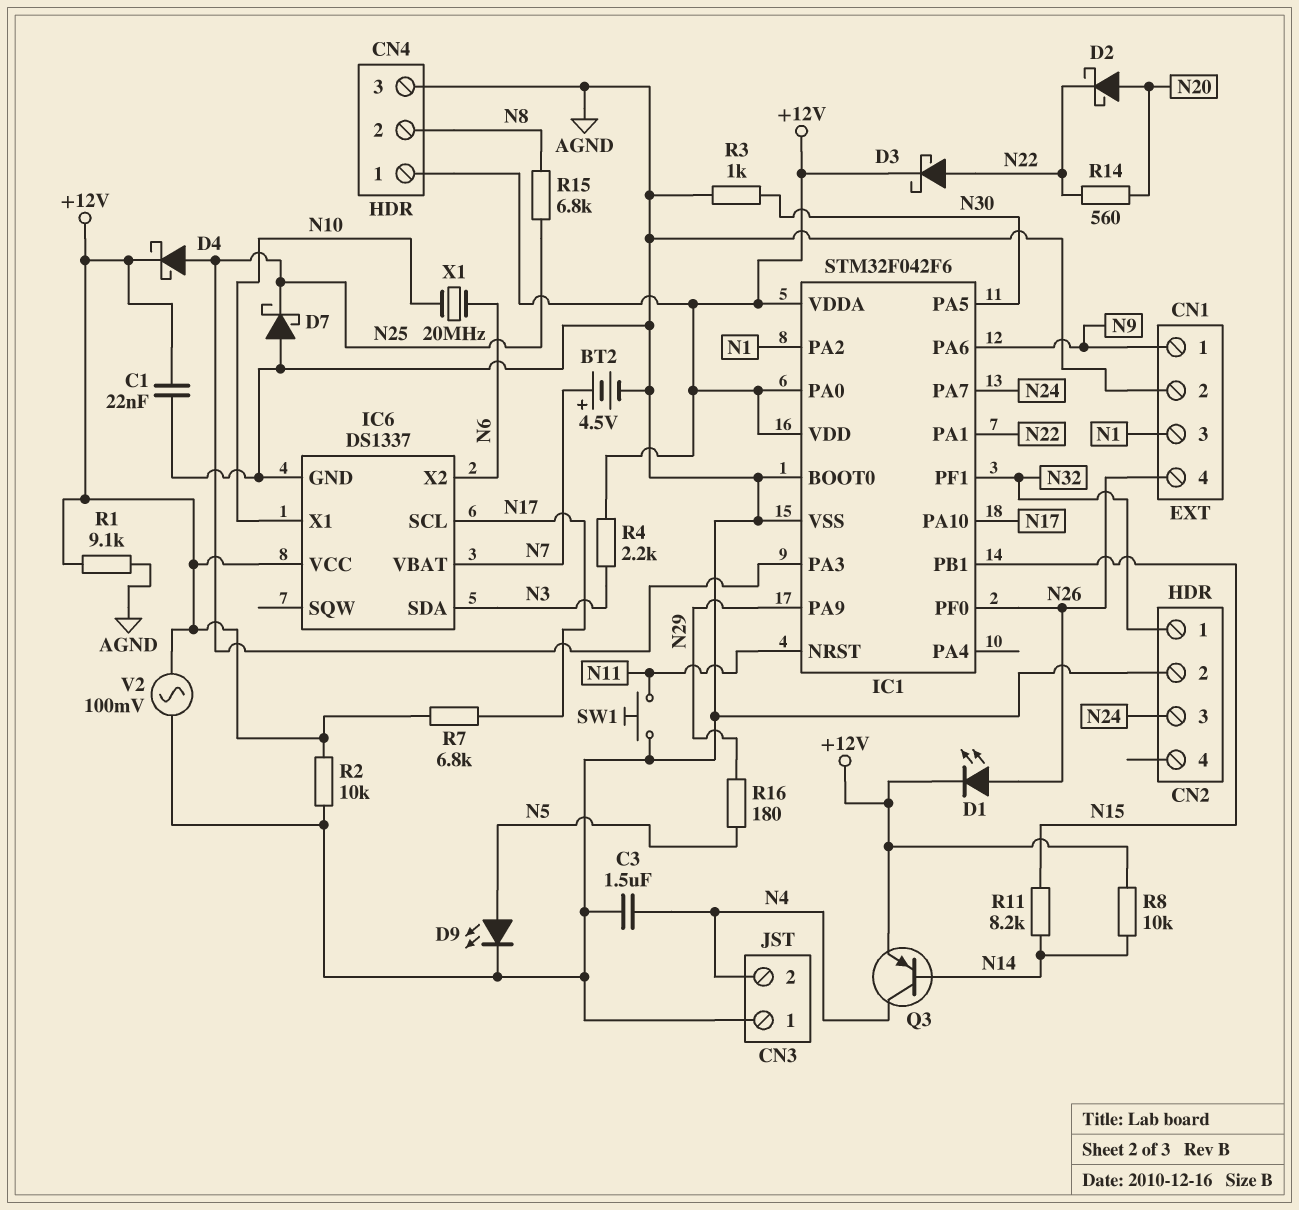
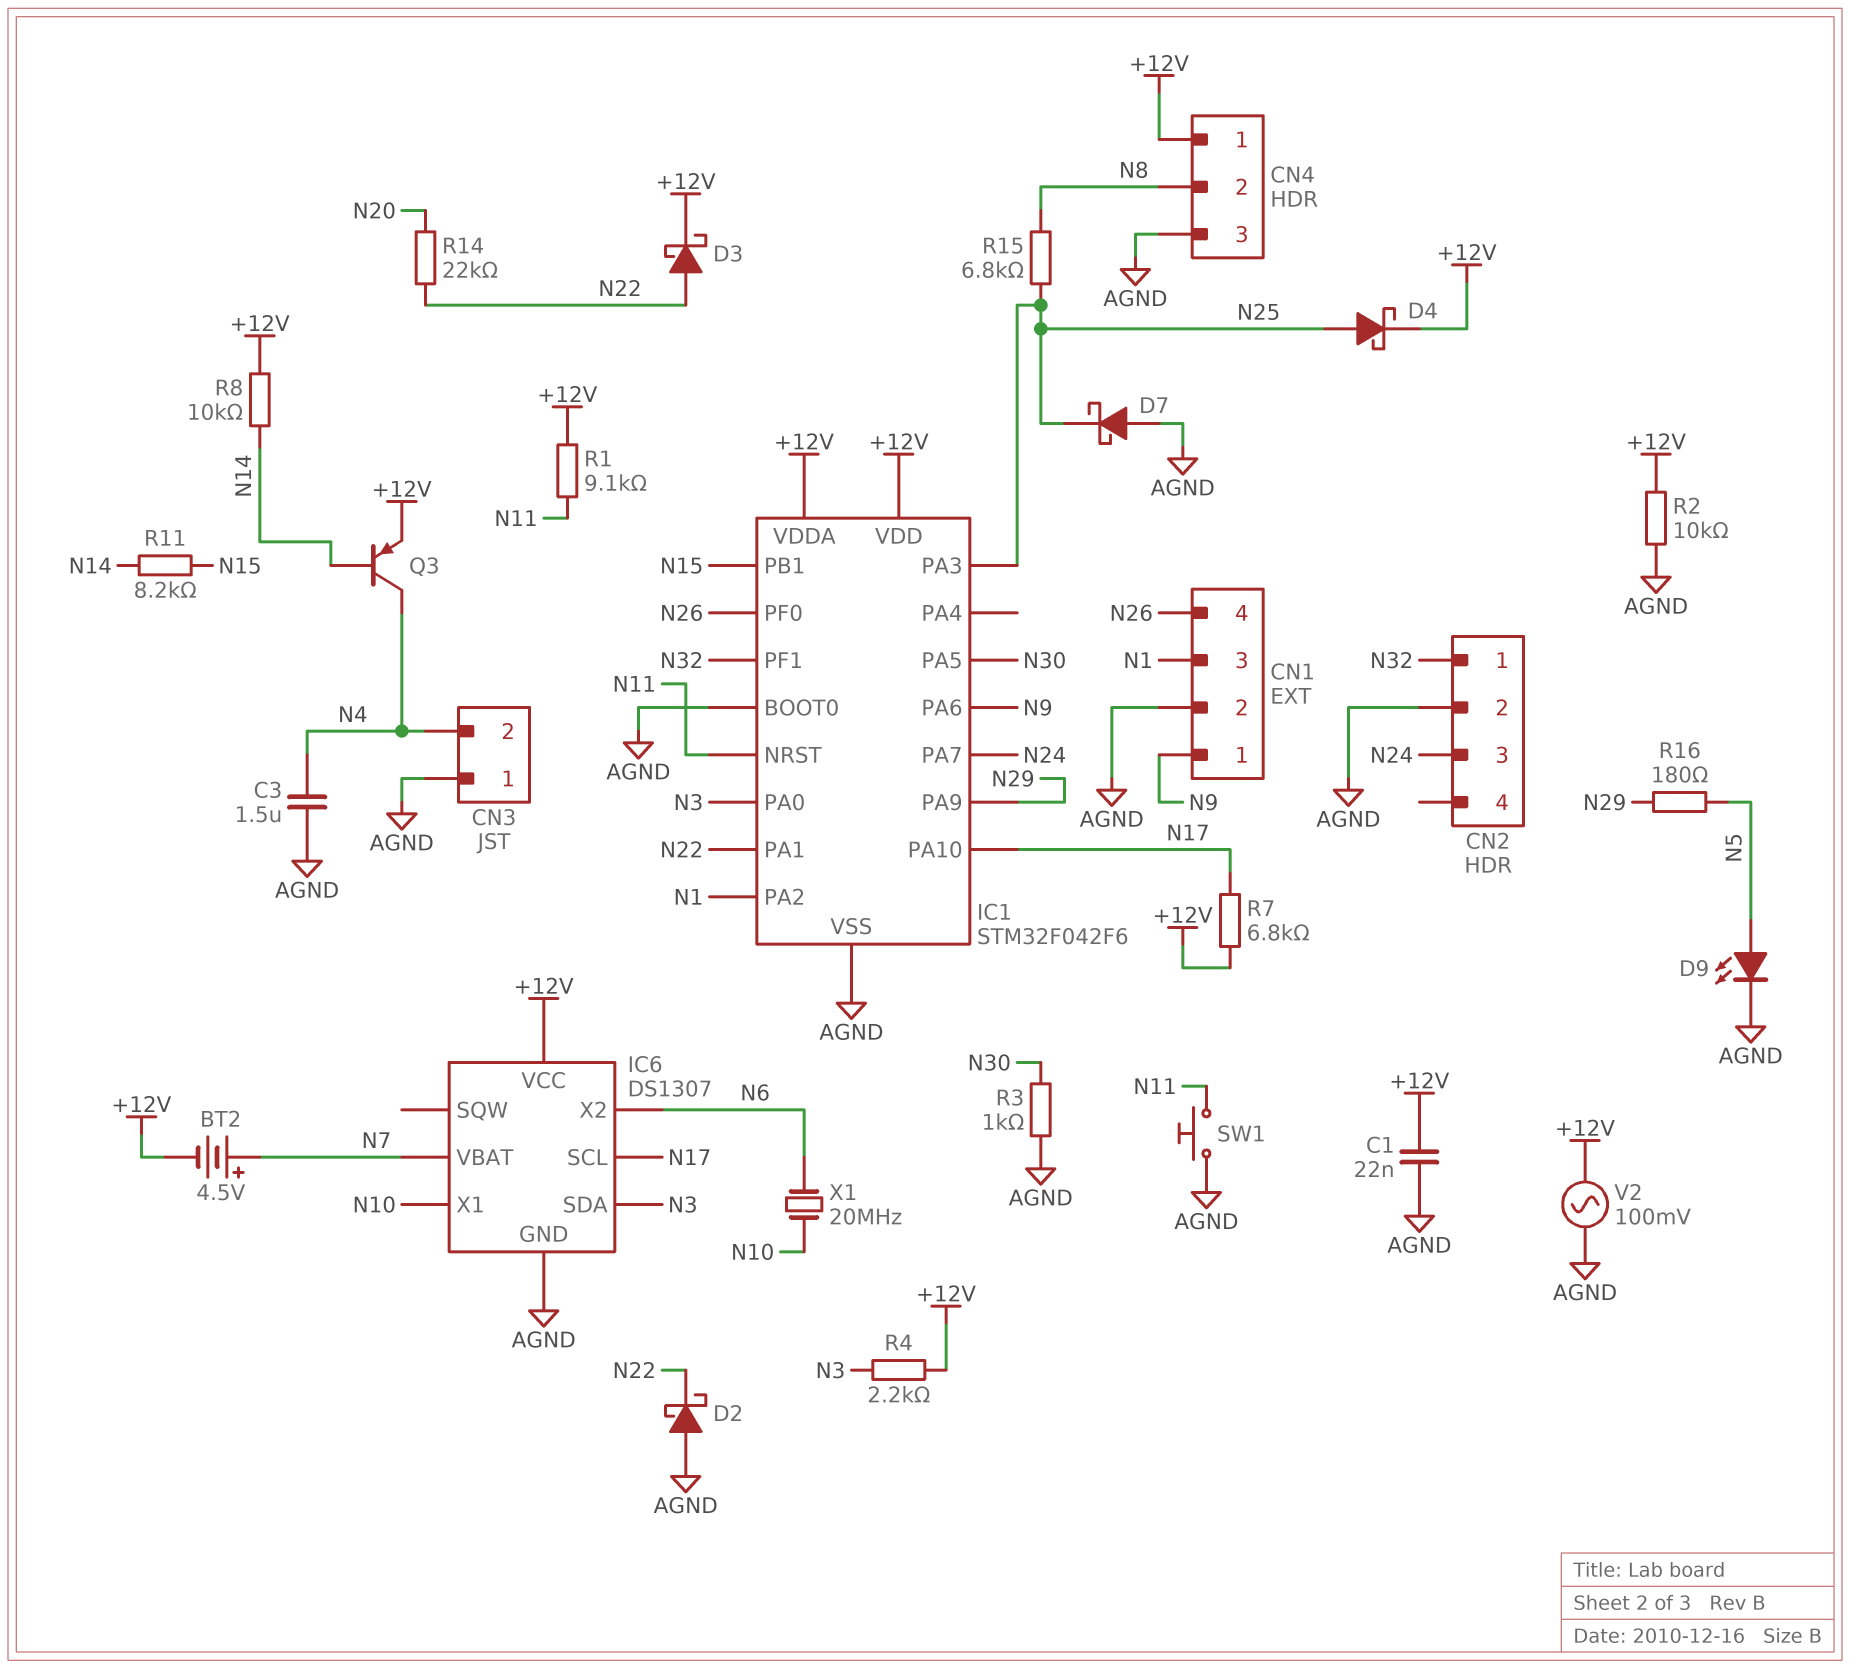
BT2: 4.5V (plus N7, minus AGND) -> 4.5V (plus N7, minus +12V)
D1: LED (A N26, K +12V) -> none
D2: schottky (A N20, K N22) -> schottky (A AGND, K N22)
IC1 pin PA0: +12V -> N3
IC6: DS1337 -> DS1307
R1: 9.1k (+12V, AGND) -> 9.1k (+12V, N11)
R14: 560 (N20, N22) -> 22k (N20, N22)

